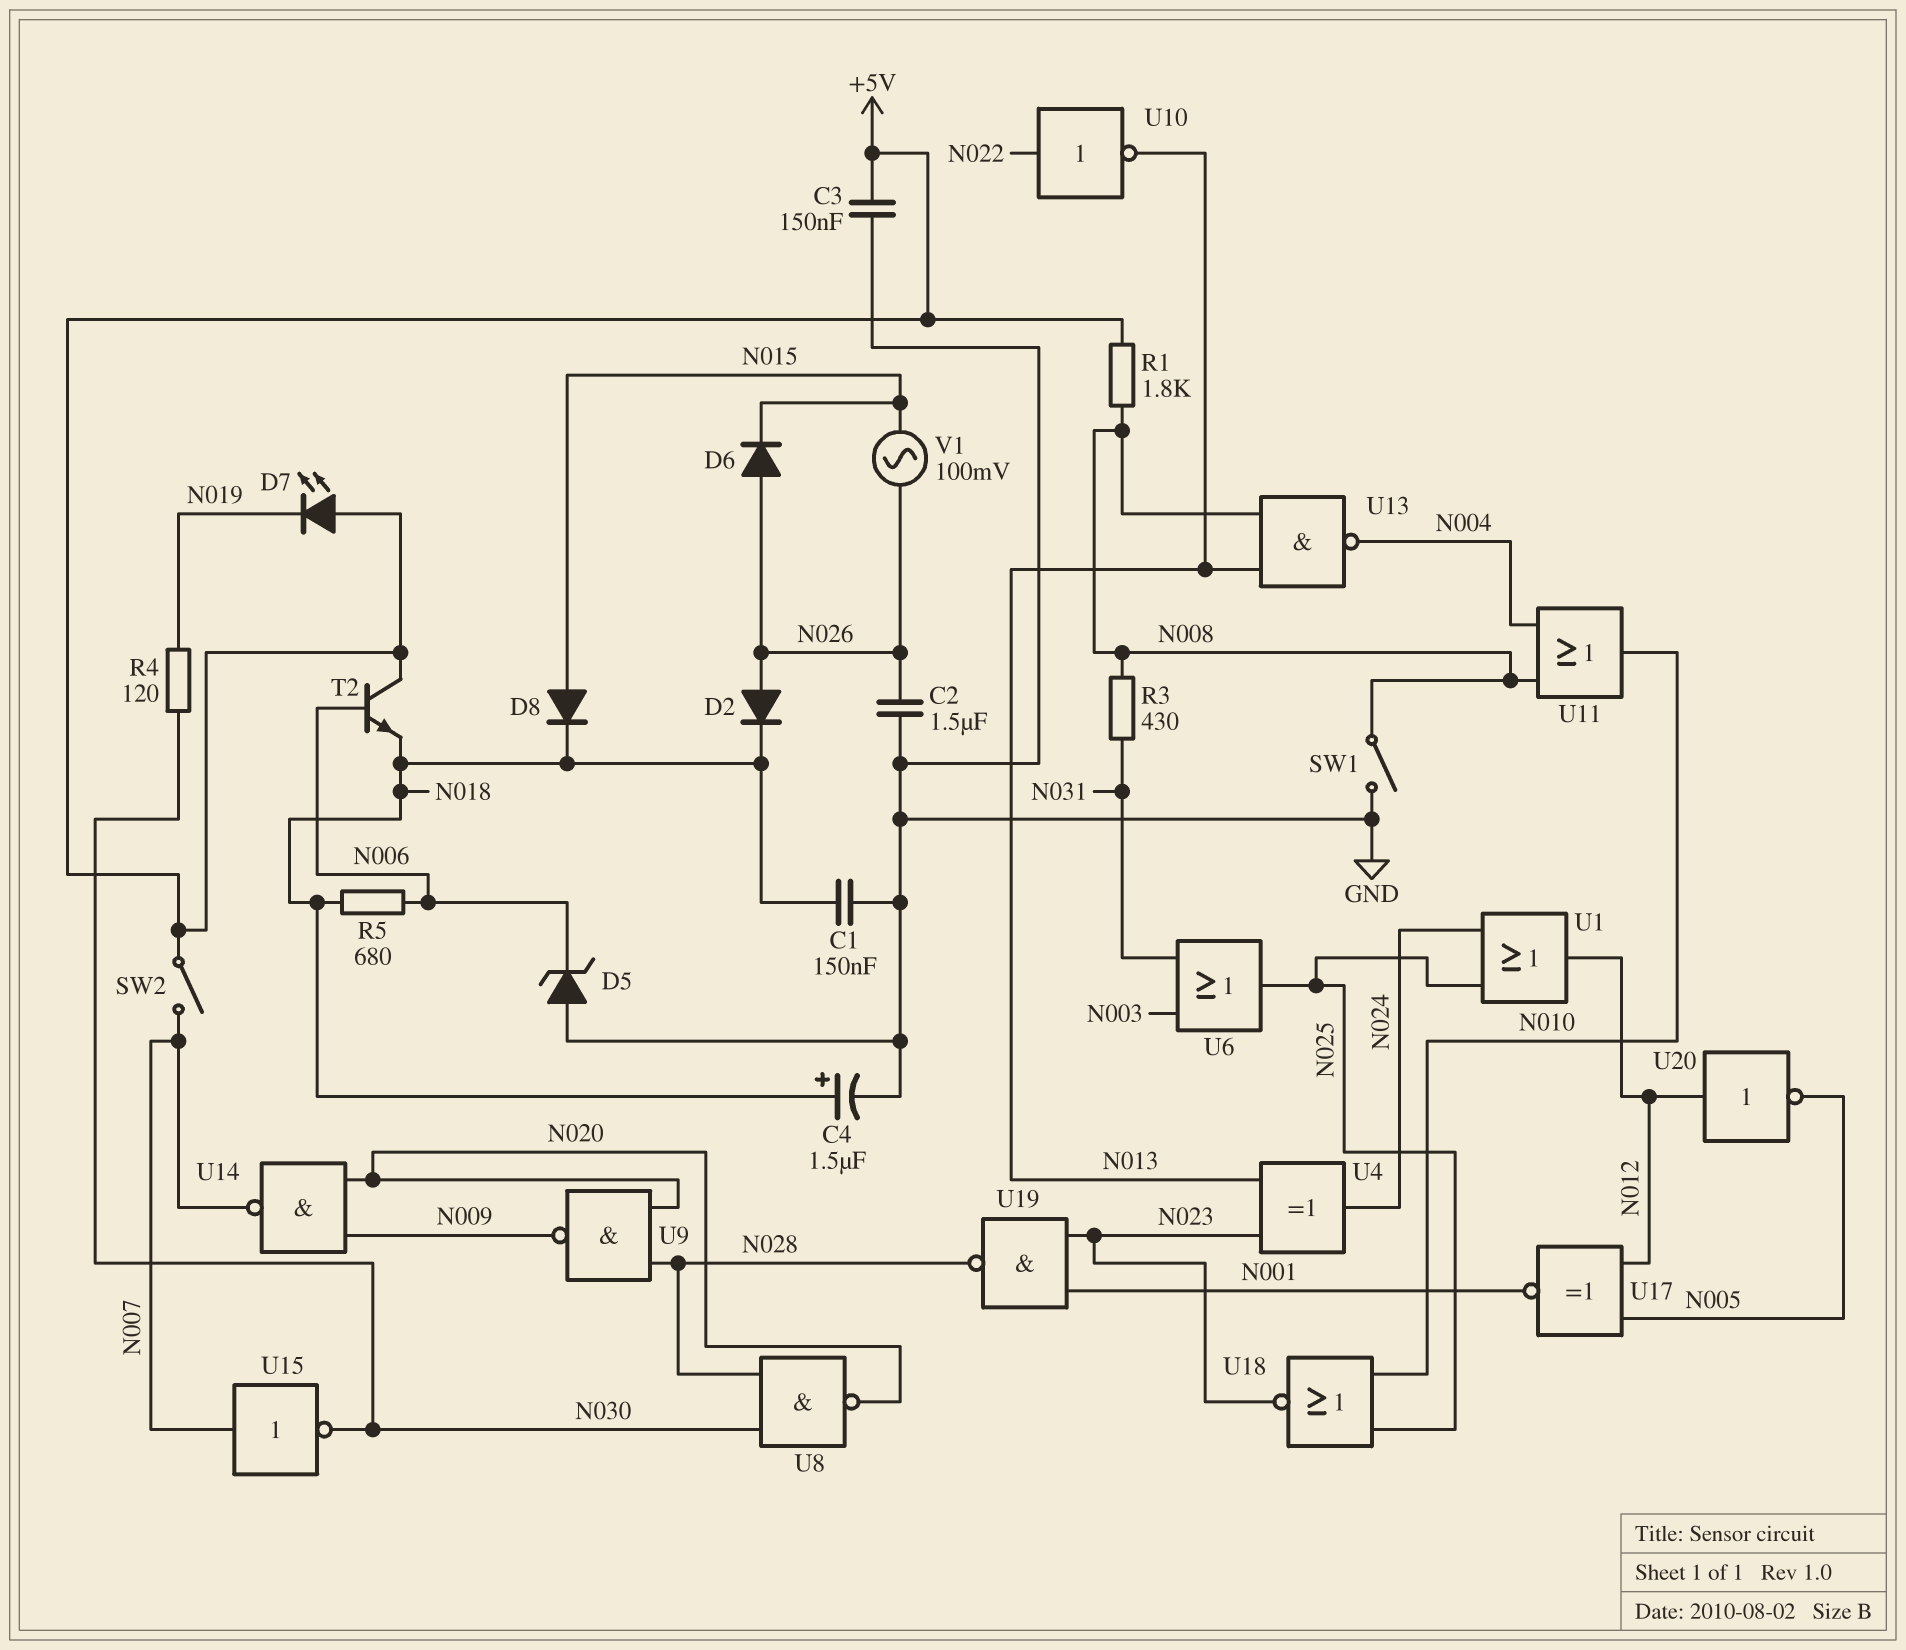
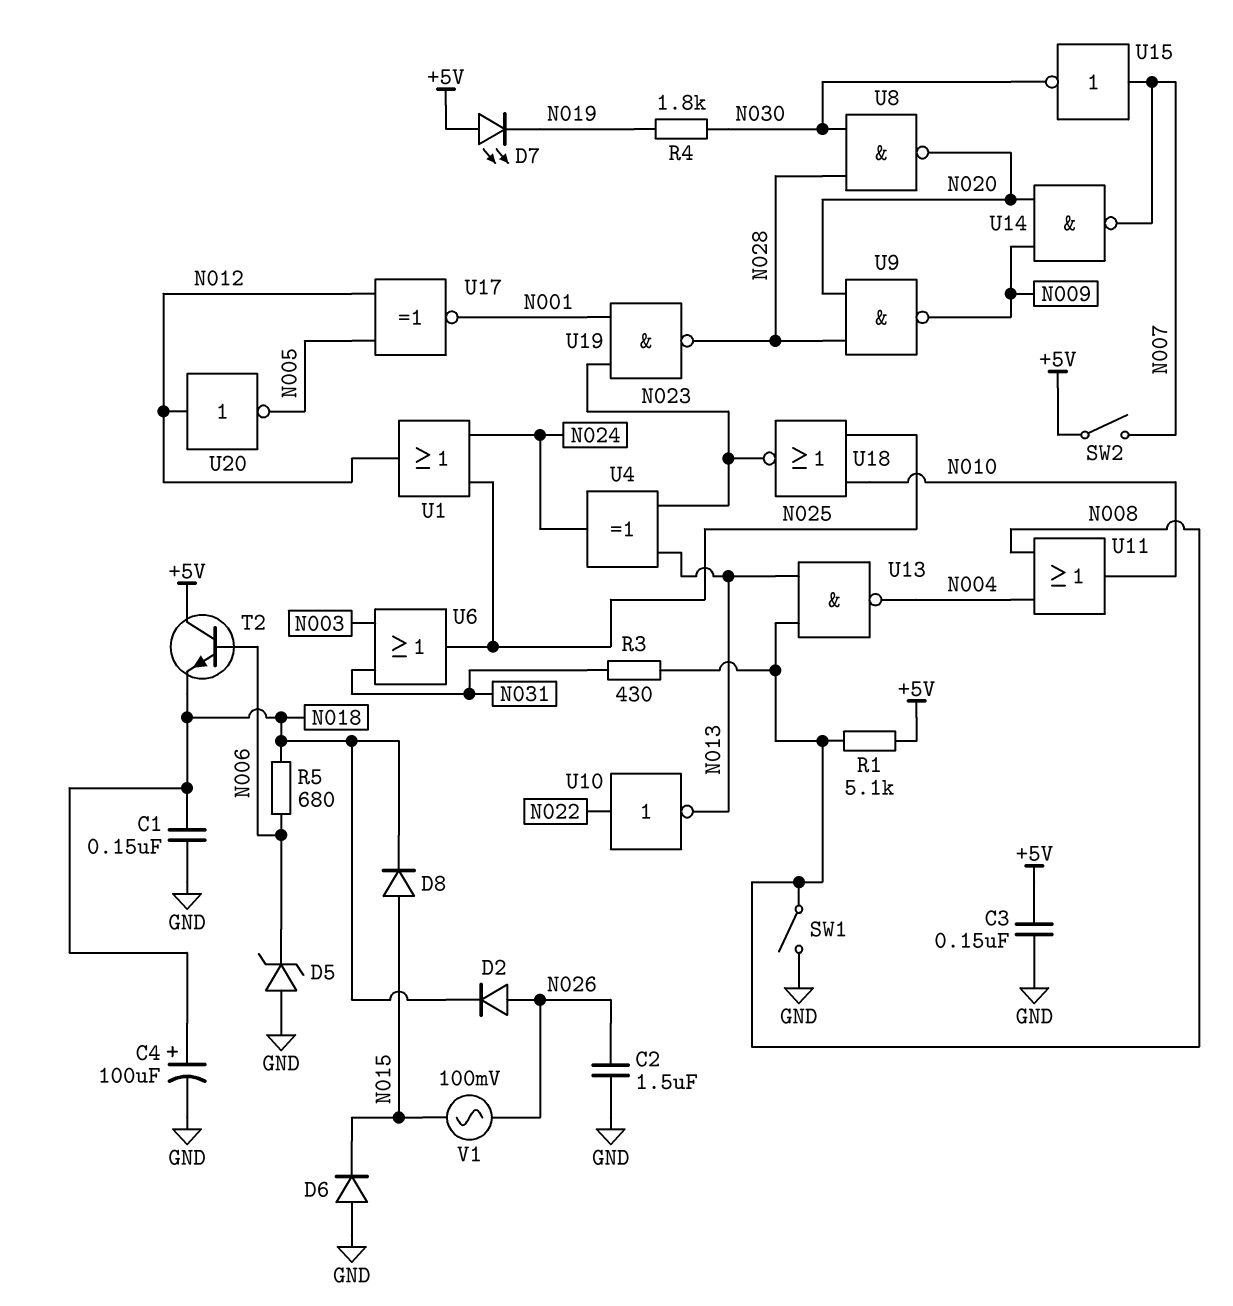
C4: 1.5uF (plus N018, minus GND) -> 100uF (plus N018, minus GND)
D6: diode (A N026, K N015) -> diode (A GND, K N015)
R1: 1.8k (+5V, N008) -> 5.1k (+5V, N008)
R4: 120 (N019, N030) -> 1.8k (N019, N030)

